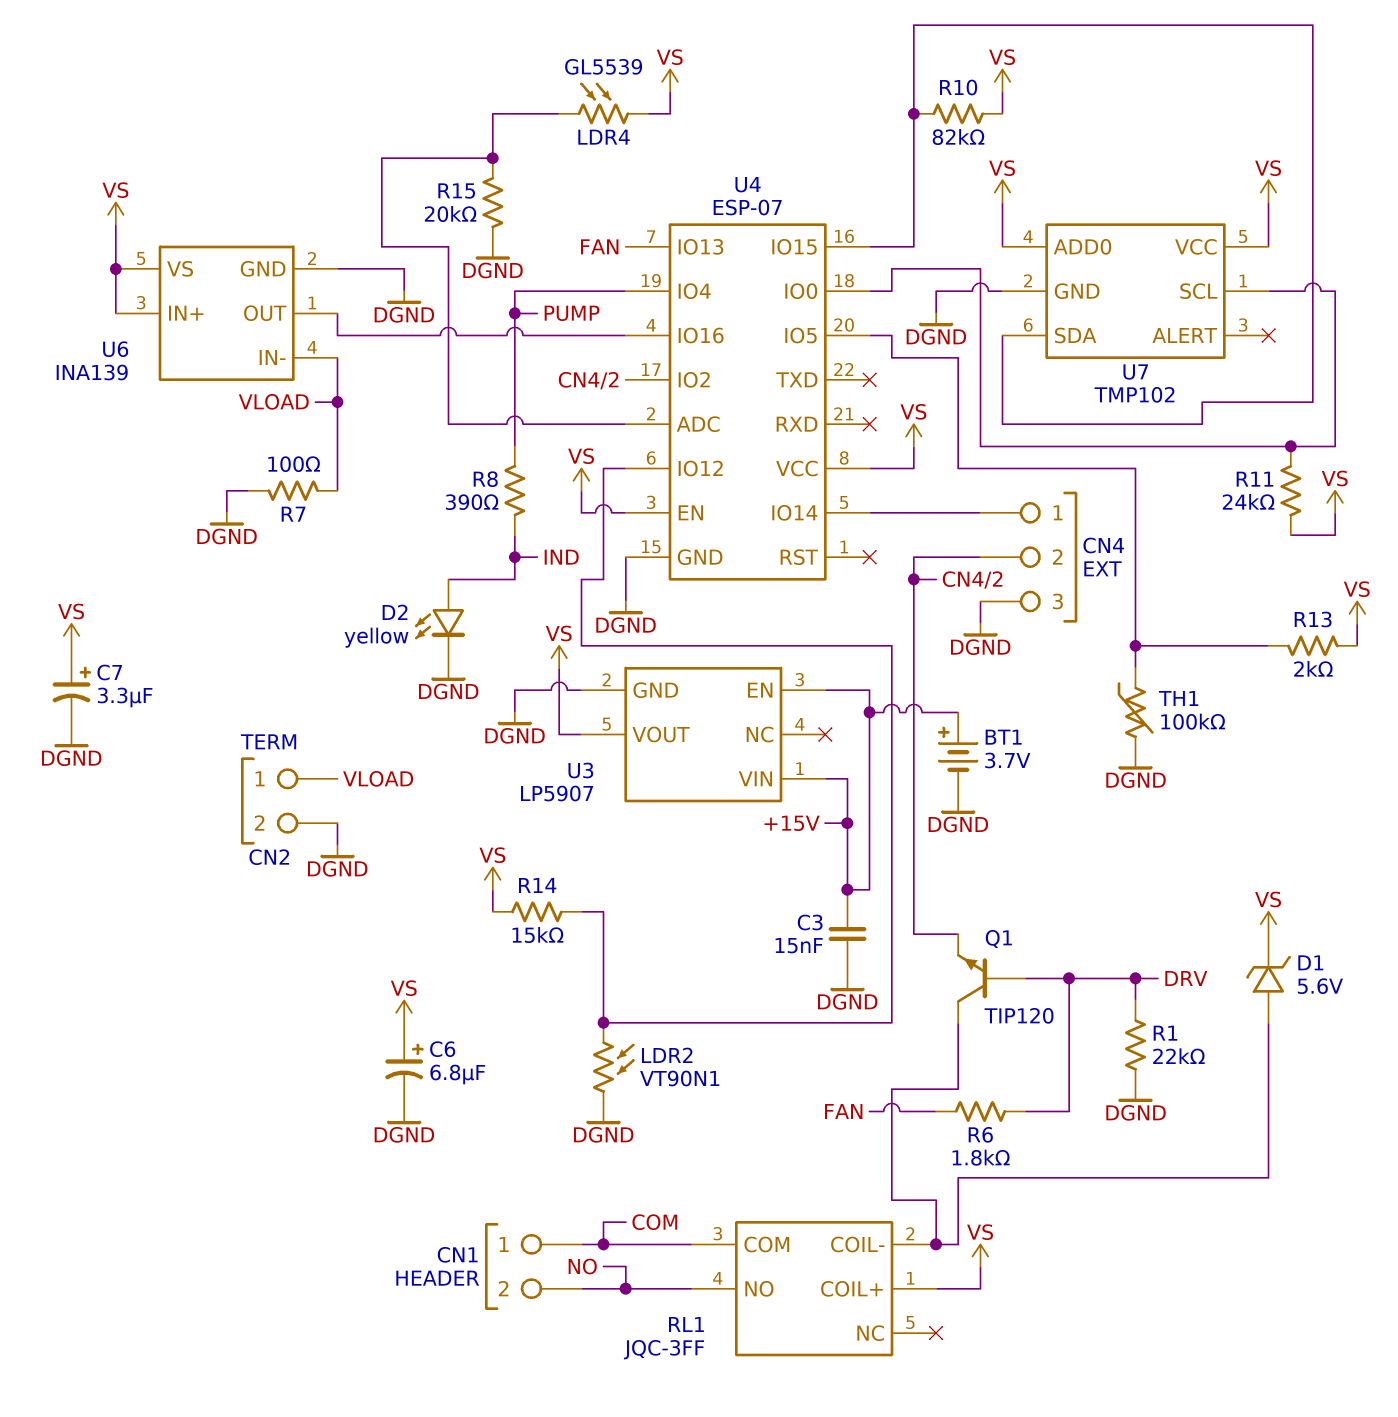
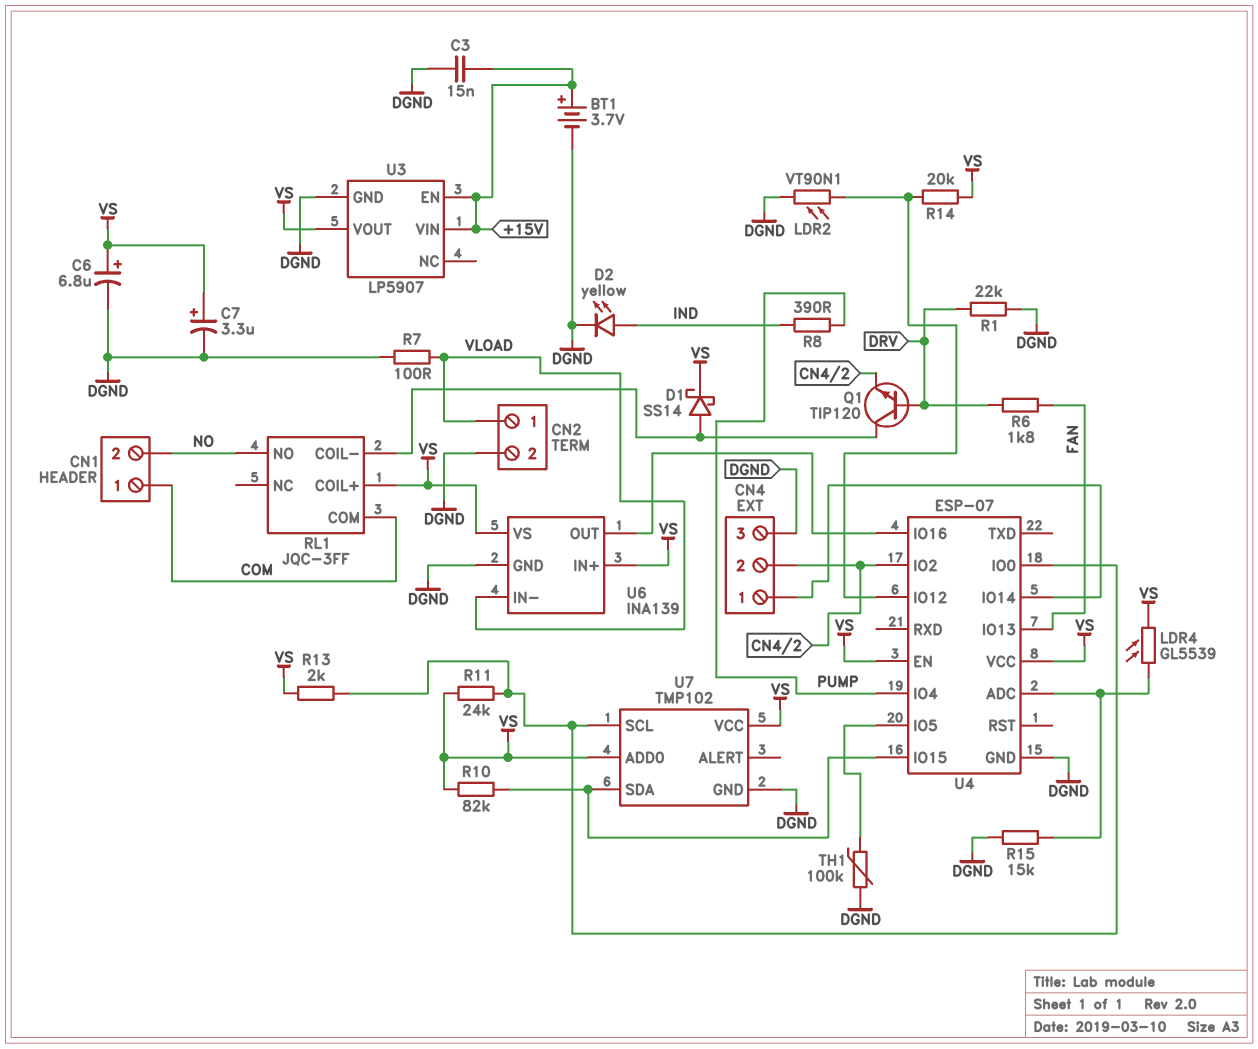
D1: zener 5.6V (A RL1/COIL-, K VS) -> schottky SS14 (A RL1/COIL-, K VS)
R13: 2k (U4/IO5, VS) -> 2k (U4/IO0, VS)
R14: 15k (U4/IO12, VS) -> 20k (U4/IO12, VS)
R15: 20k (DGND, U4/ADC) -> 15k (DGND, U4/ADC)

